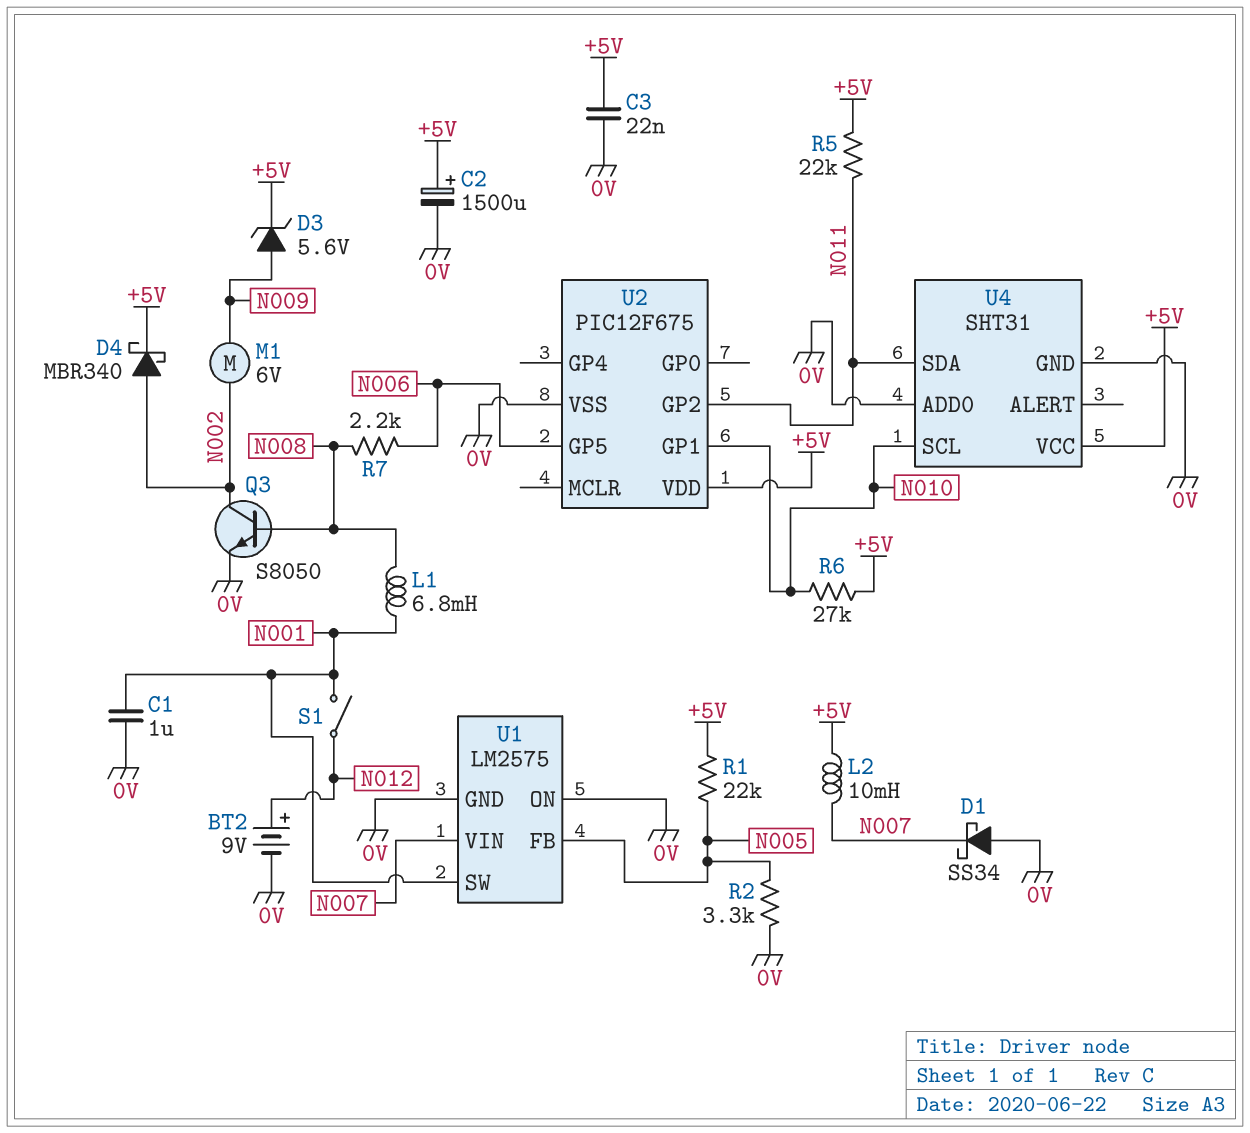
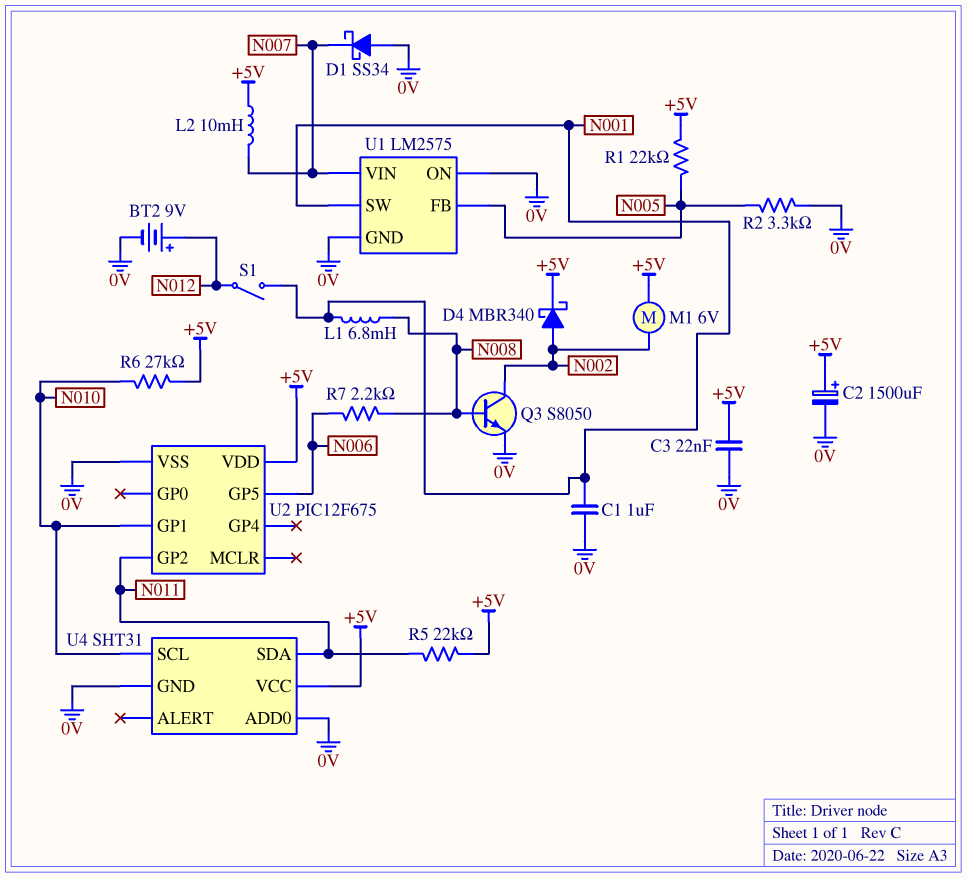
D3: zener 5.6V (A N009, K +5V) -> none
M1: motor 6V (N002, N009) -> motor 6V (+5V, N002)

